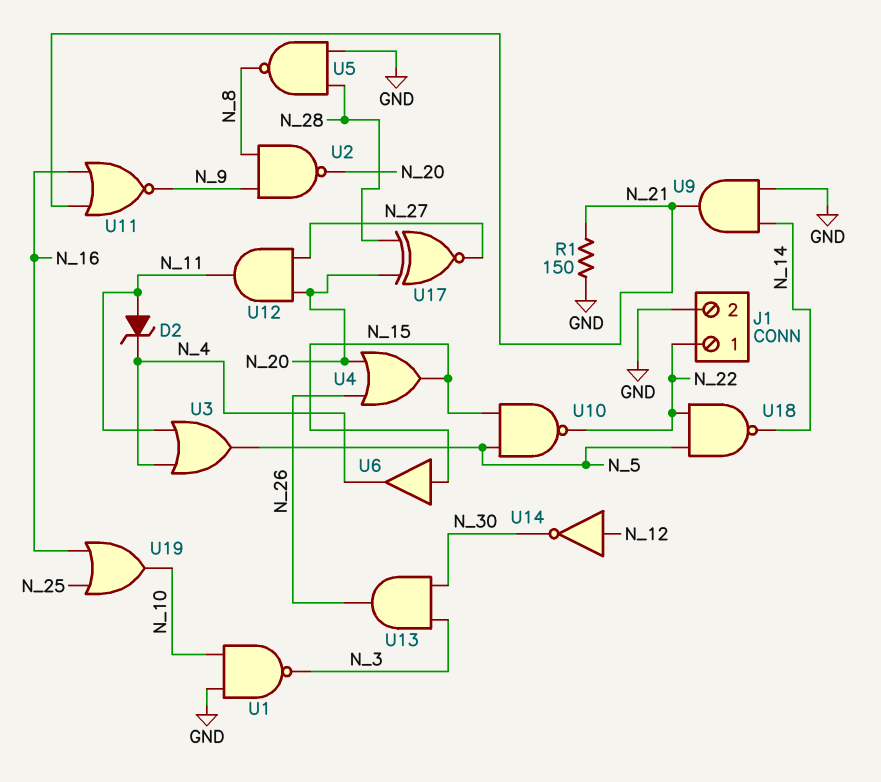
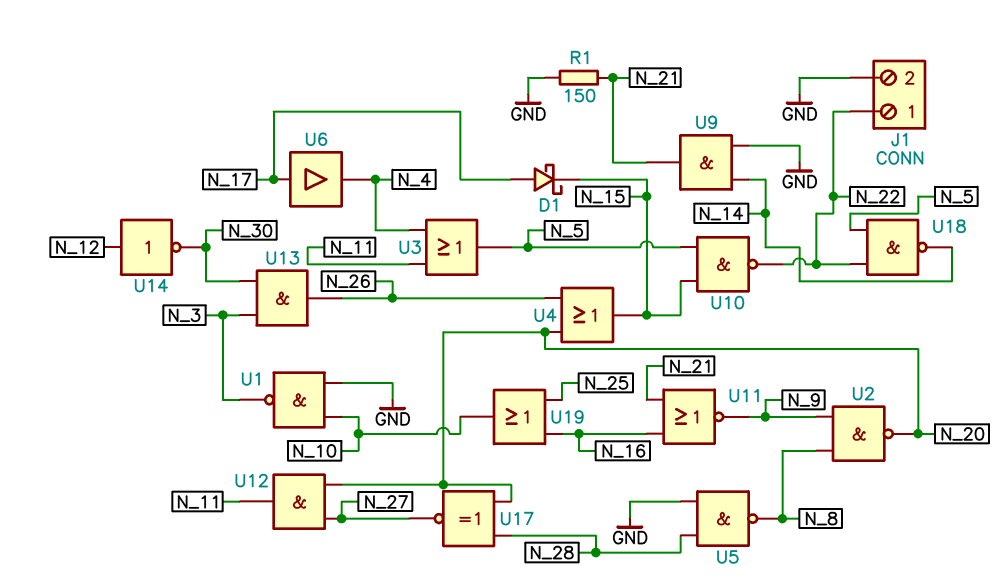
D1: none -> schottky (A N_17, K N_15)
D2: zener (A N_11, K N_4) -> none
U6: buffer (in N_15, out N_4) -> buffer (in N_17, out N_4)

